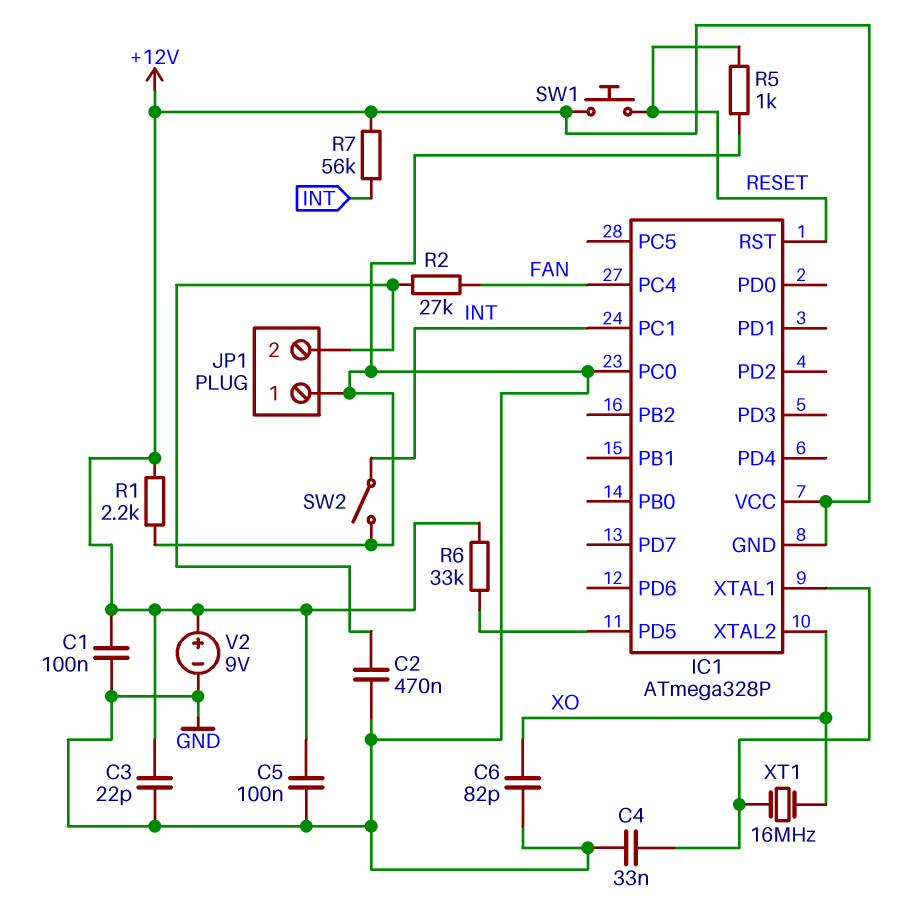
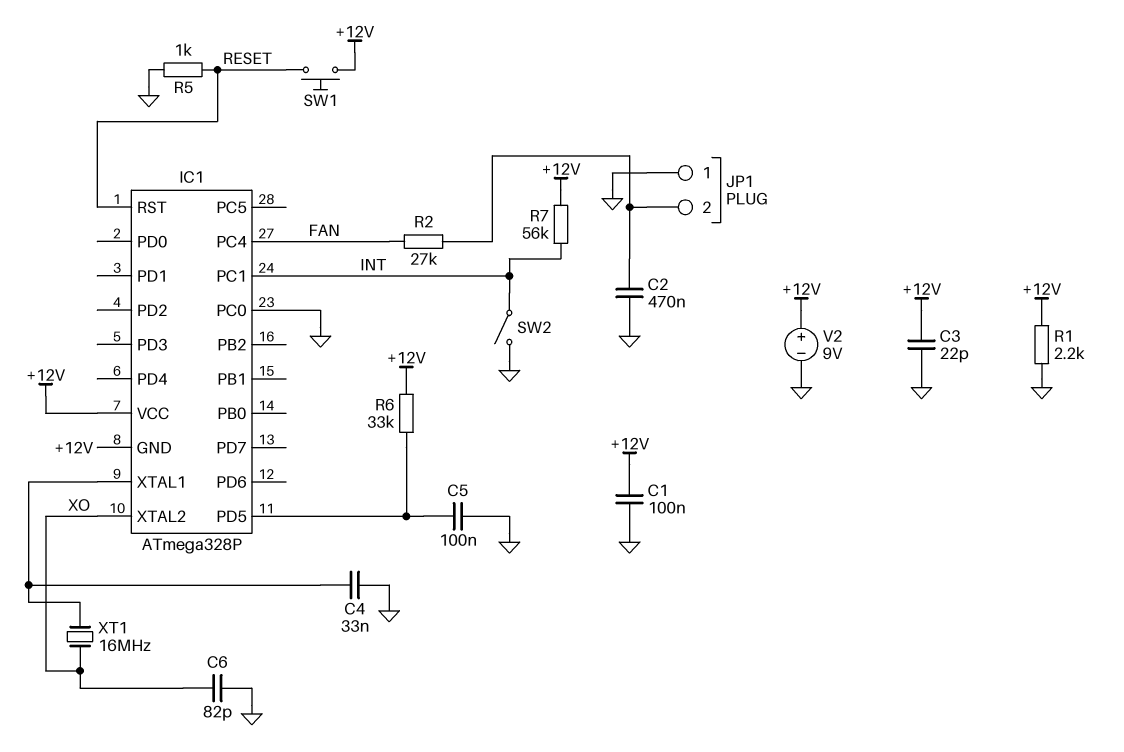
C5: 100nF (+12V, GND) -> 100nF (GND, IC1/PD5)

